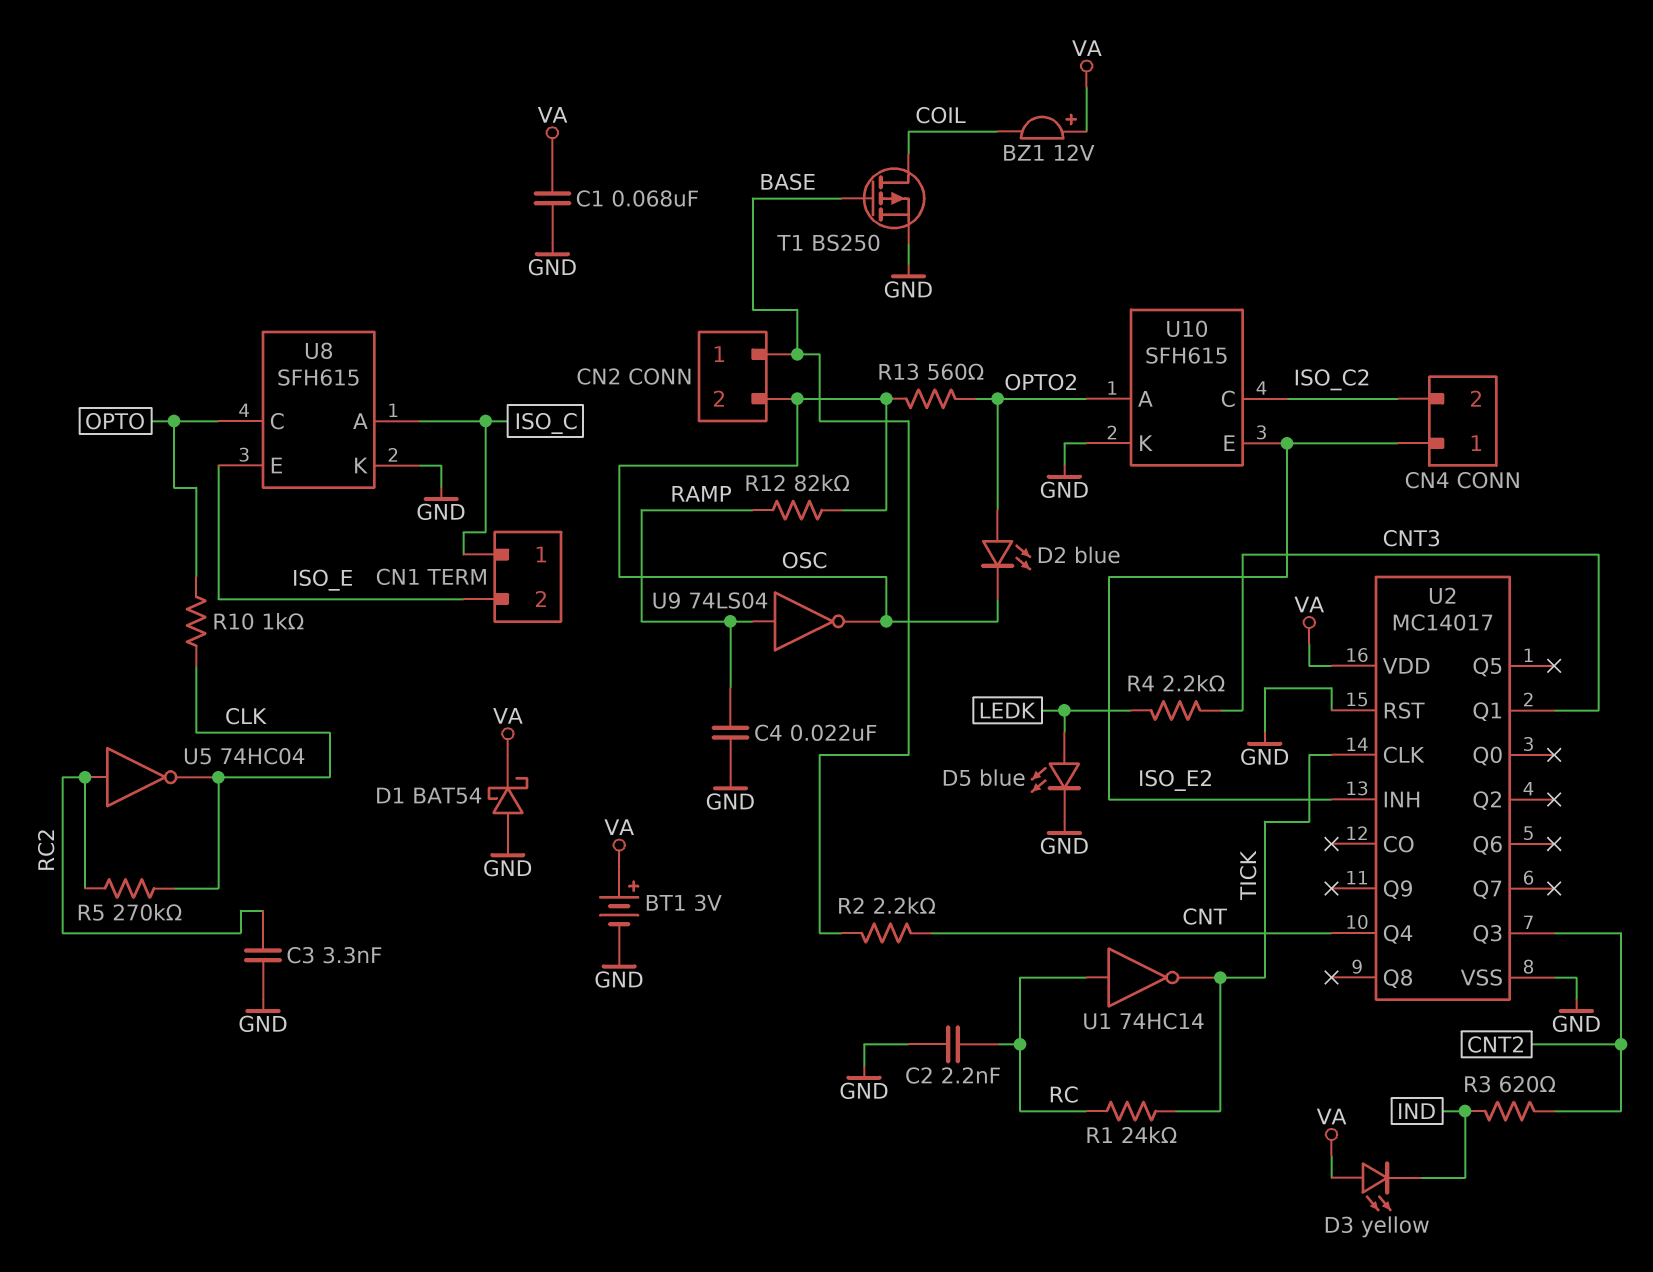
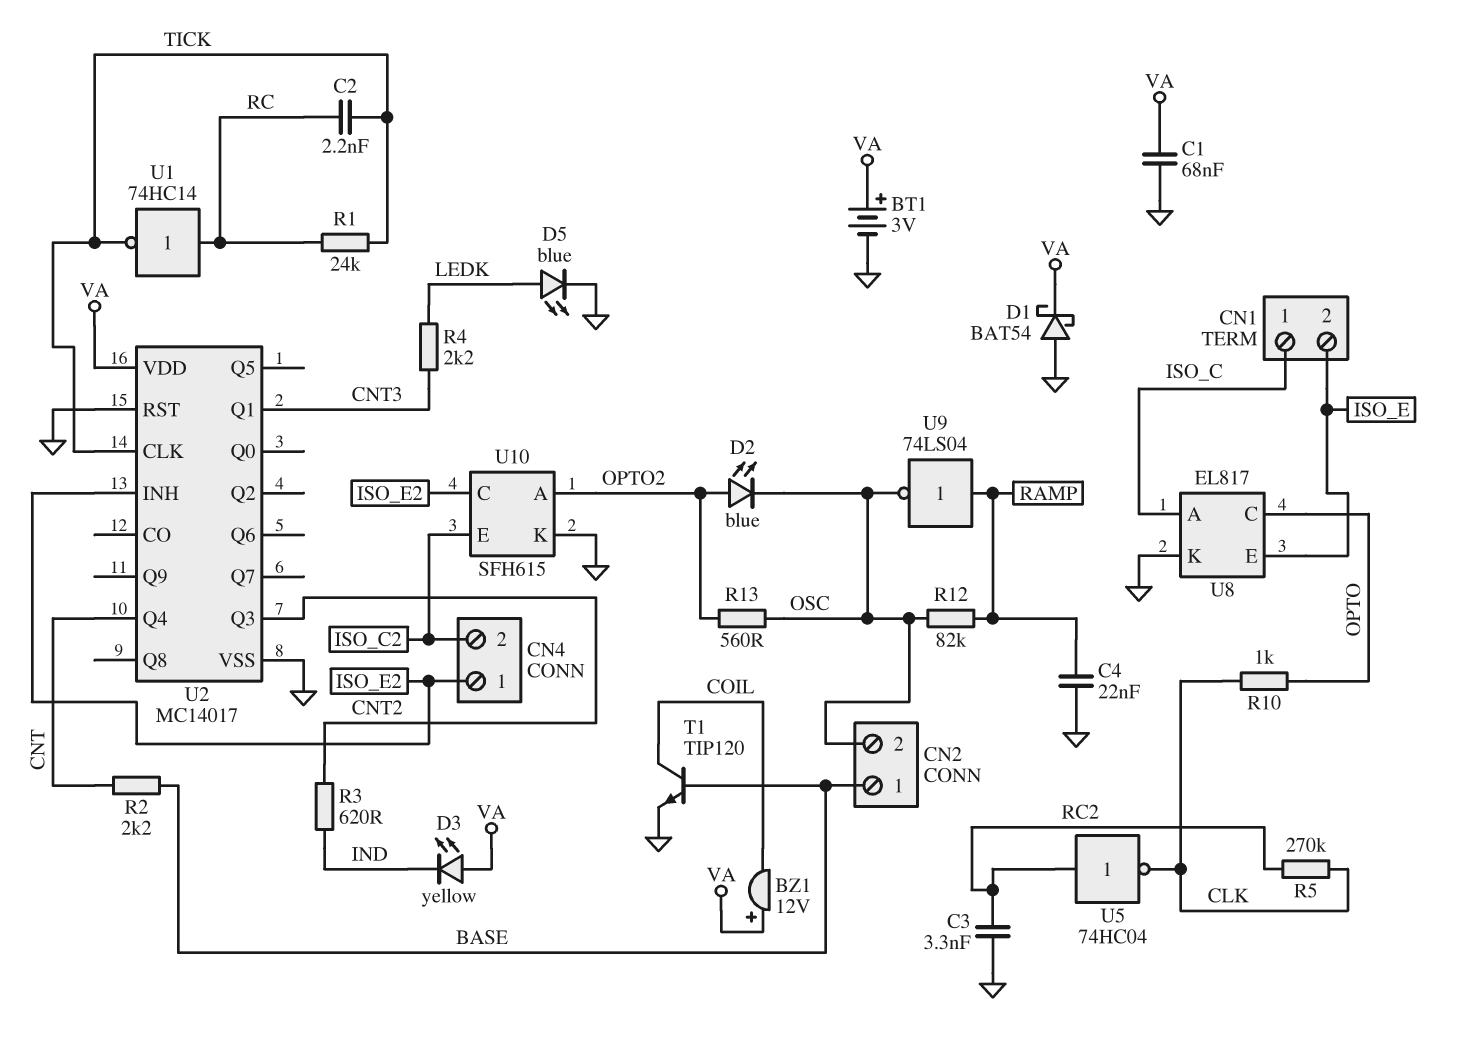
C2: 2.2nF (GND, RC) -> 2.2nF (RC, TICK)
T1: PMOS BS250 (G BASE, D COIL, S GND) -> NPN TIP120 (B BASE, C COIL, E GND)
U8: SFH615 -> EL817
U10 pin C: ISO_C2 -> ISO_E2
U10 pin E: ISO_E2 -> ISO_C2

